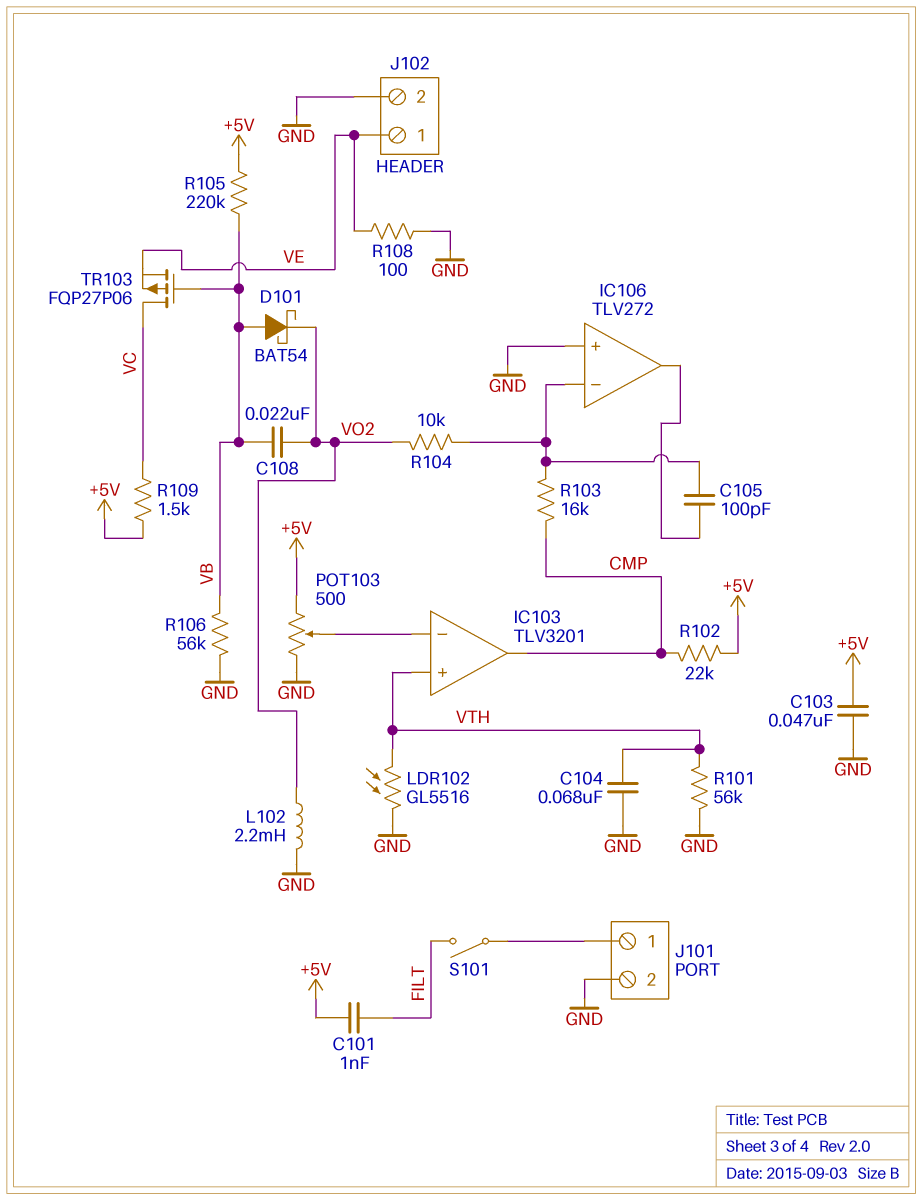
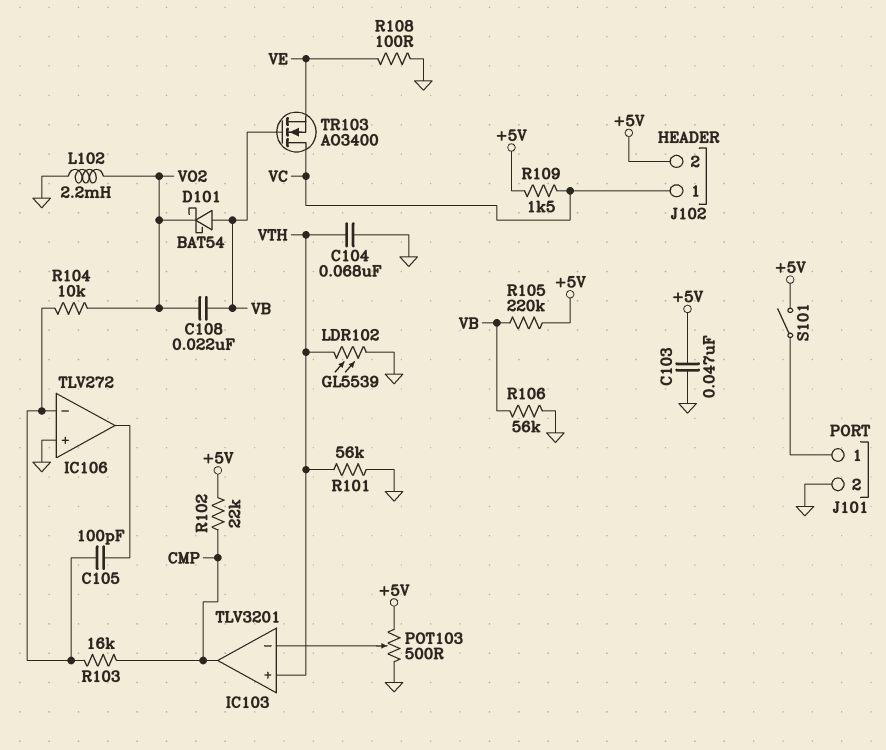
C101: 1nF (+5V, FILT) -> none
J102 pin 1: VE -> VC
J102 pin 2: GND -> +5V
LDR102: GL5516 (GND, VTH) -> GL5539 (GND, VTH)
S101: switch (FILT, J101/1) -> switch (+5V, J101/1)
TR103: PMOS FQP27P06 (G VB, D VC, S VE) -> NMOS AO3400 (G VB, D VC, S VE)

